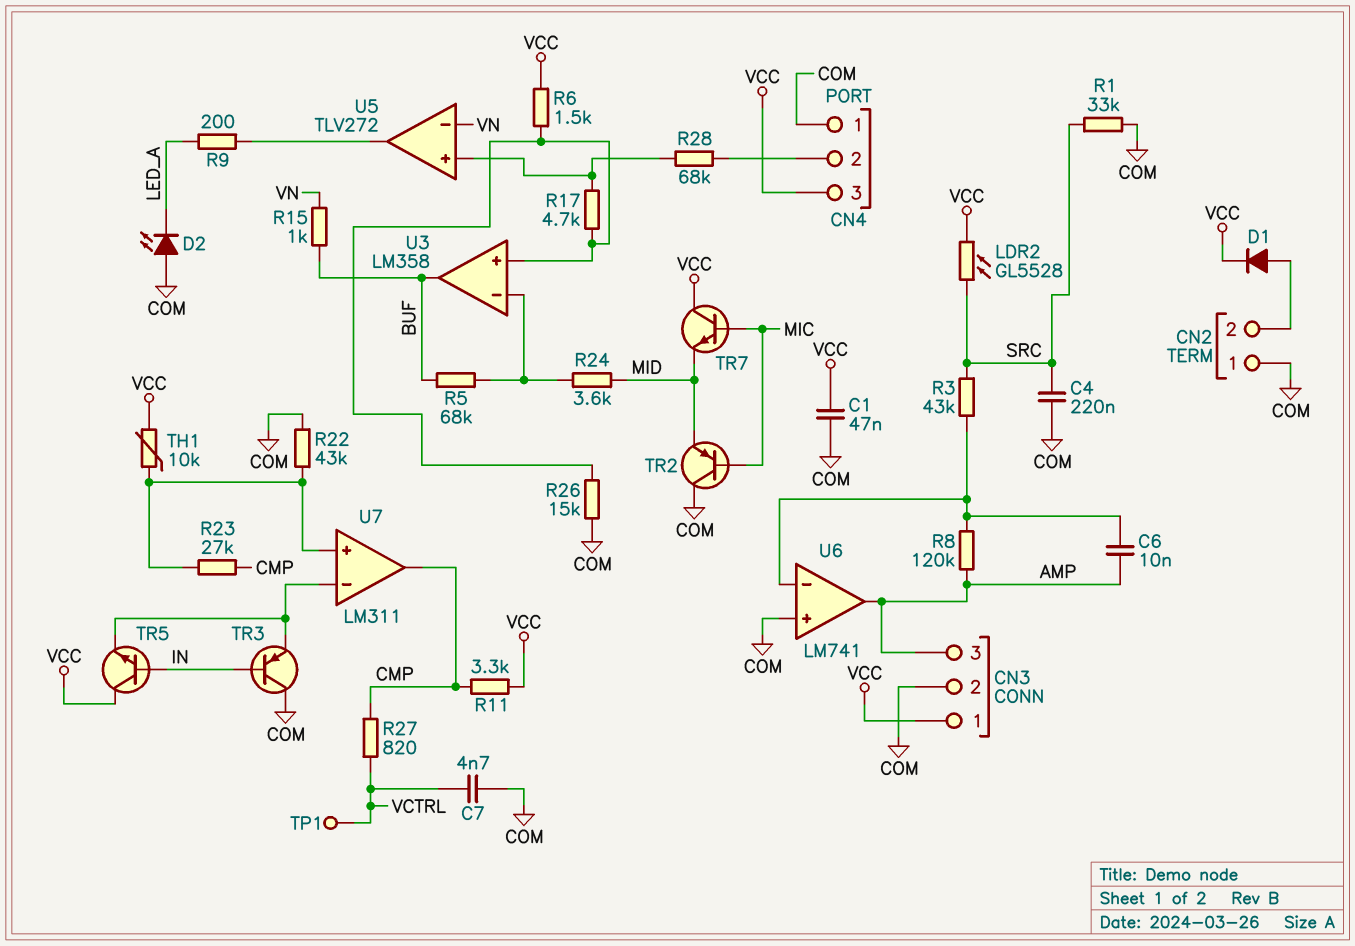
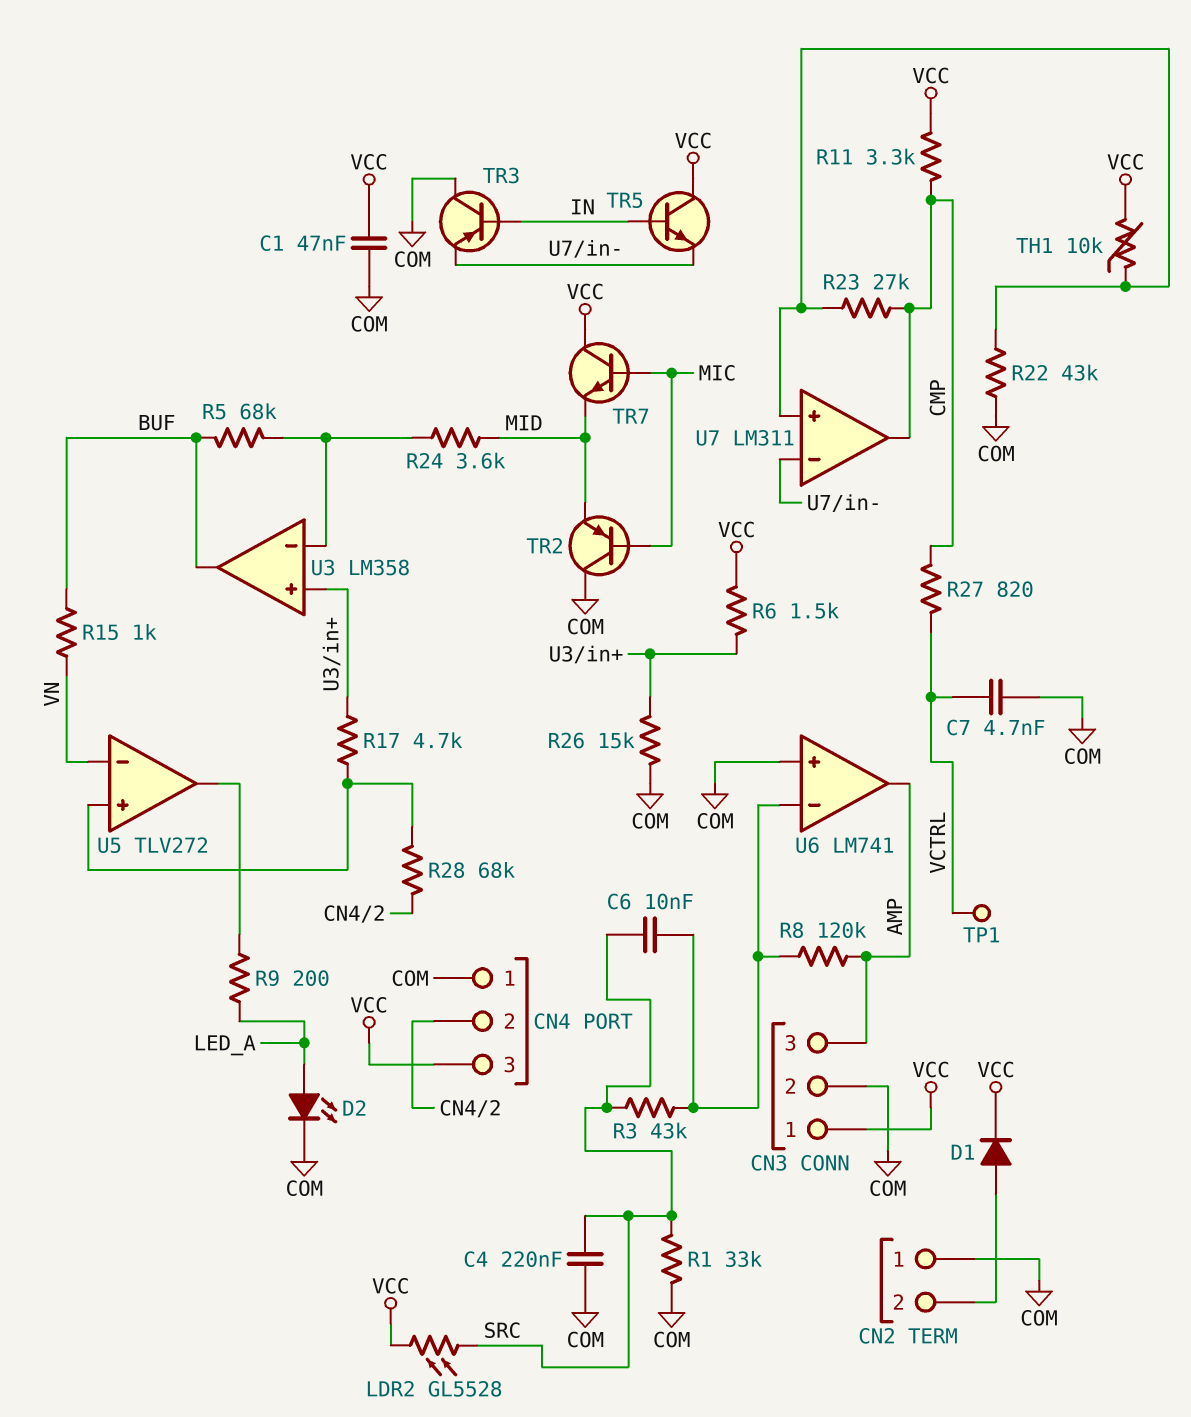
C6: 10nF (AMP, U6/in-) -> 10nF (SRC, U6/in-)
D2: LED (A COM, K LED_A) -> LED (A LED_A, K COM)

